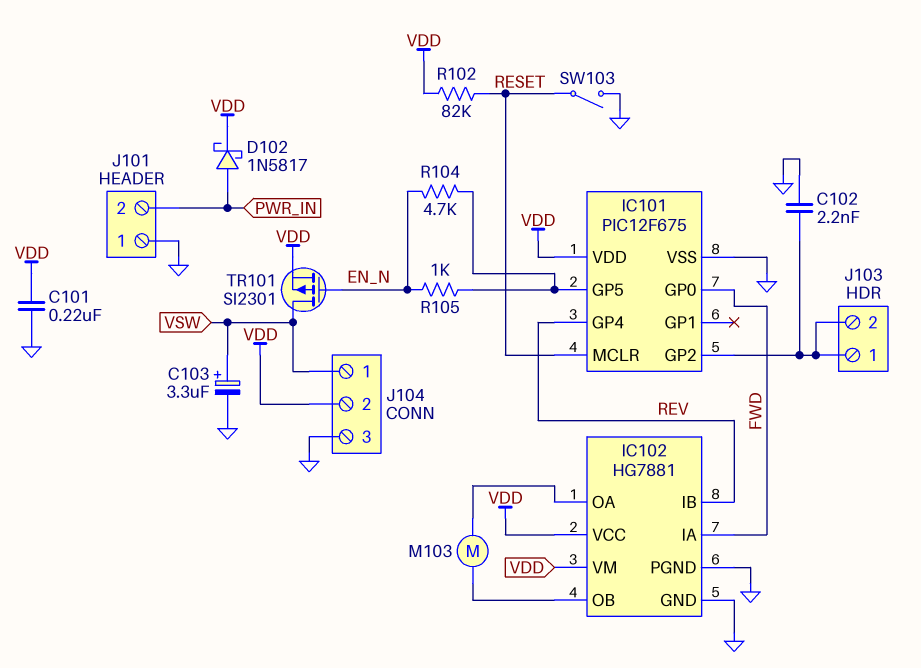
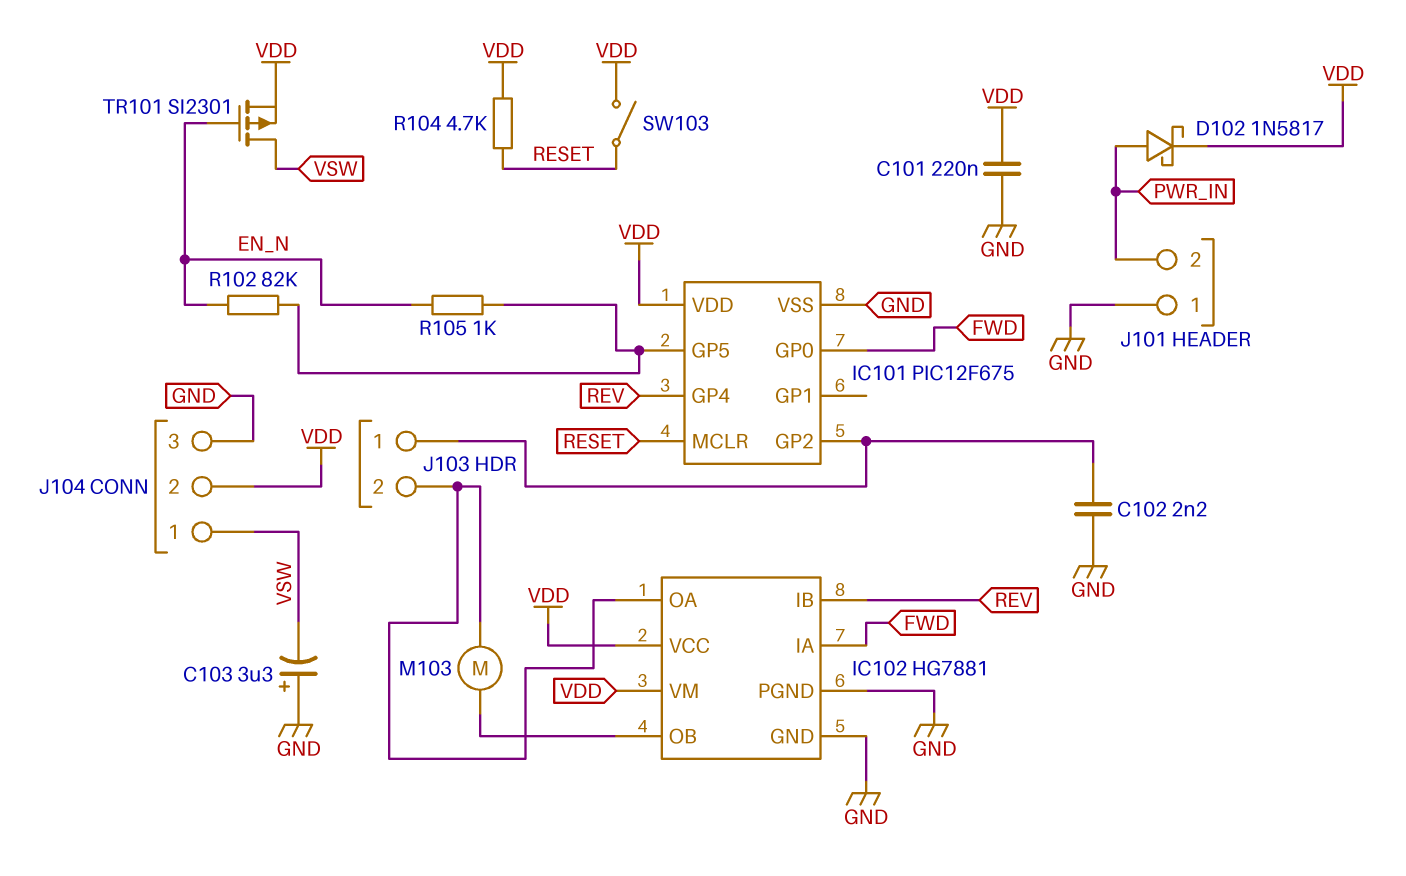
C103: 3.3uF (plus VSW, minus GND) -> 3.3uF (plus GND, minus VSW)
J103 pin 2: IC101/GP2 -> IC102/OA
R102: 82k (RESET, VDD) -> 82k (EN_N, IC101/GP5)
R104: 4.7k (EN_N, IC101/GP5) -> 4.7k (RESET, VDD)
SW103: switch (GND, RESET) -> switch (RESET, VDD)

